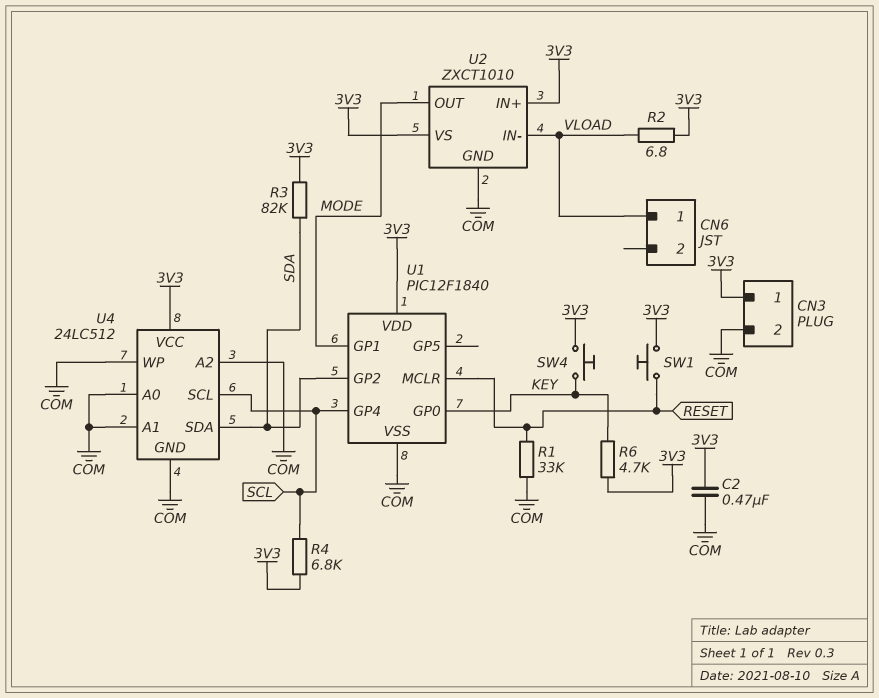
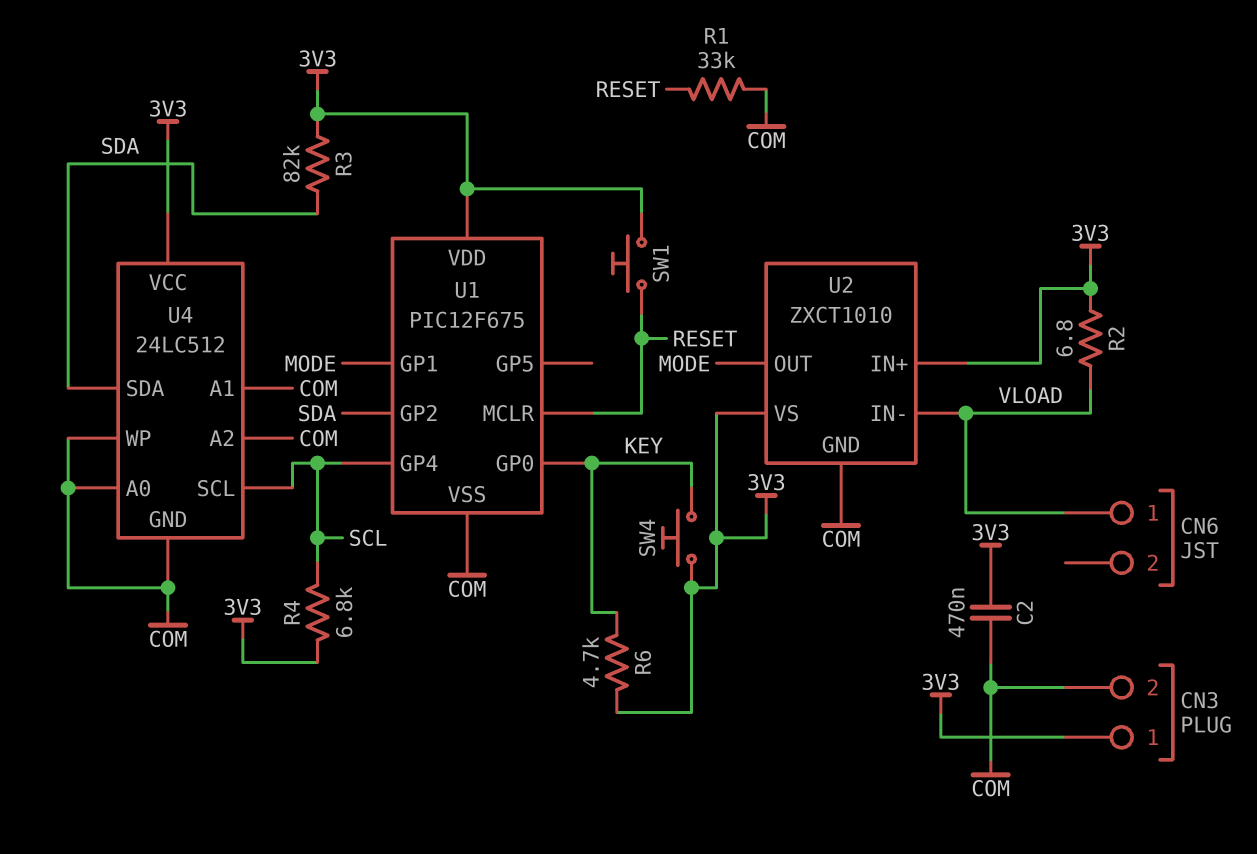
U1: PIC12F1840 -> PIC12F675

